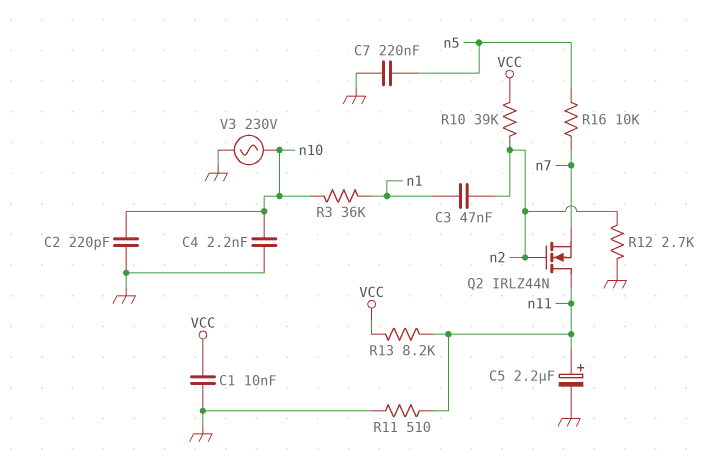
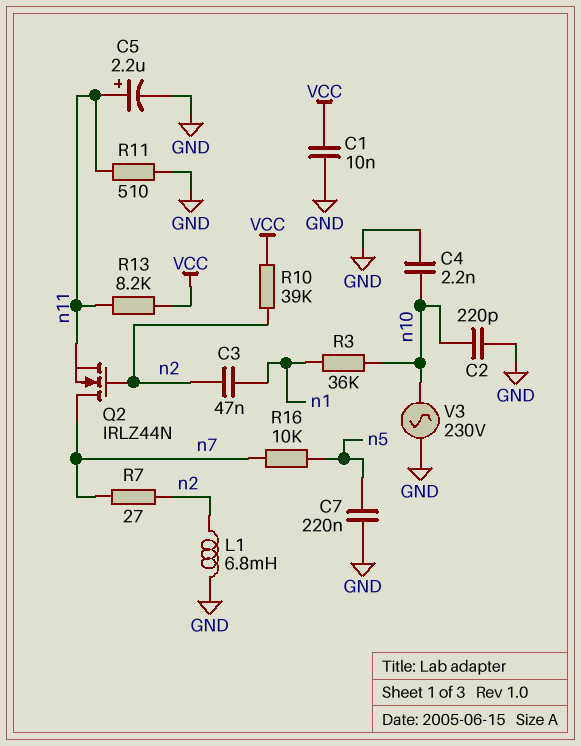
L1: none -> 6.8mH (GND, n2)
Q2: NMOS IRLZ44N (G n2, D n11, S n7) -> NMOS IRLZ44N (G n2, D n7, S n11)
R7: none -> 27 (n2, n7)
R12: 2.7k (GND, n2) -> none

